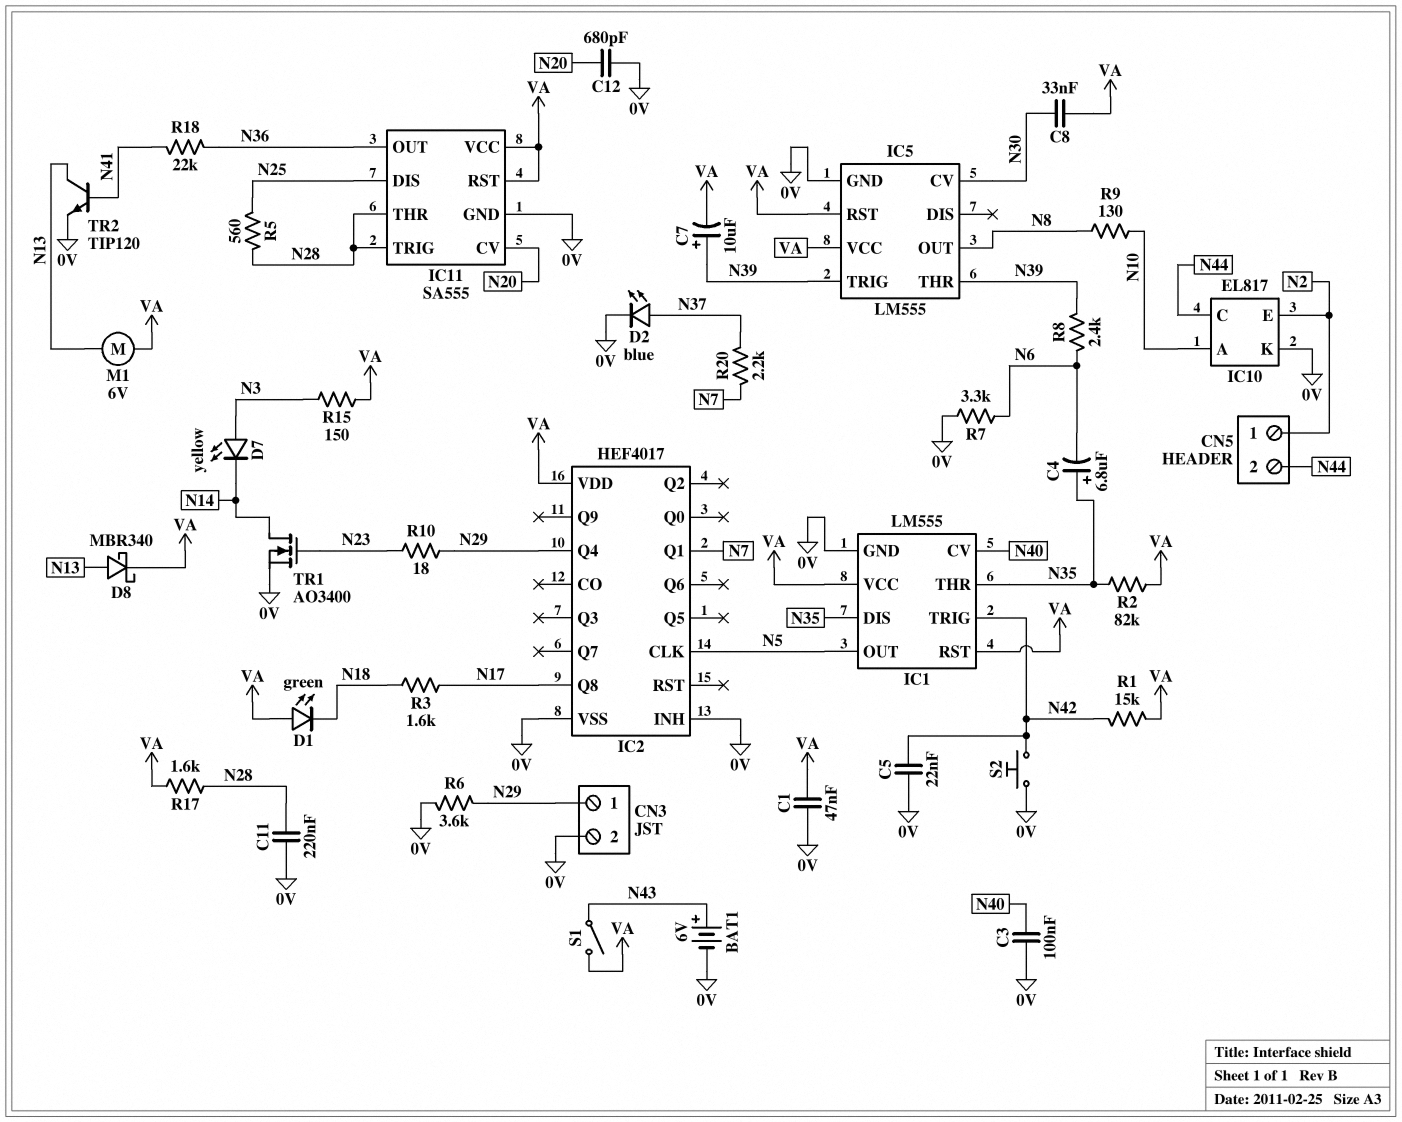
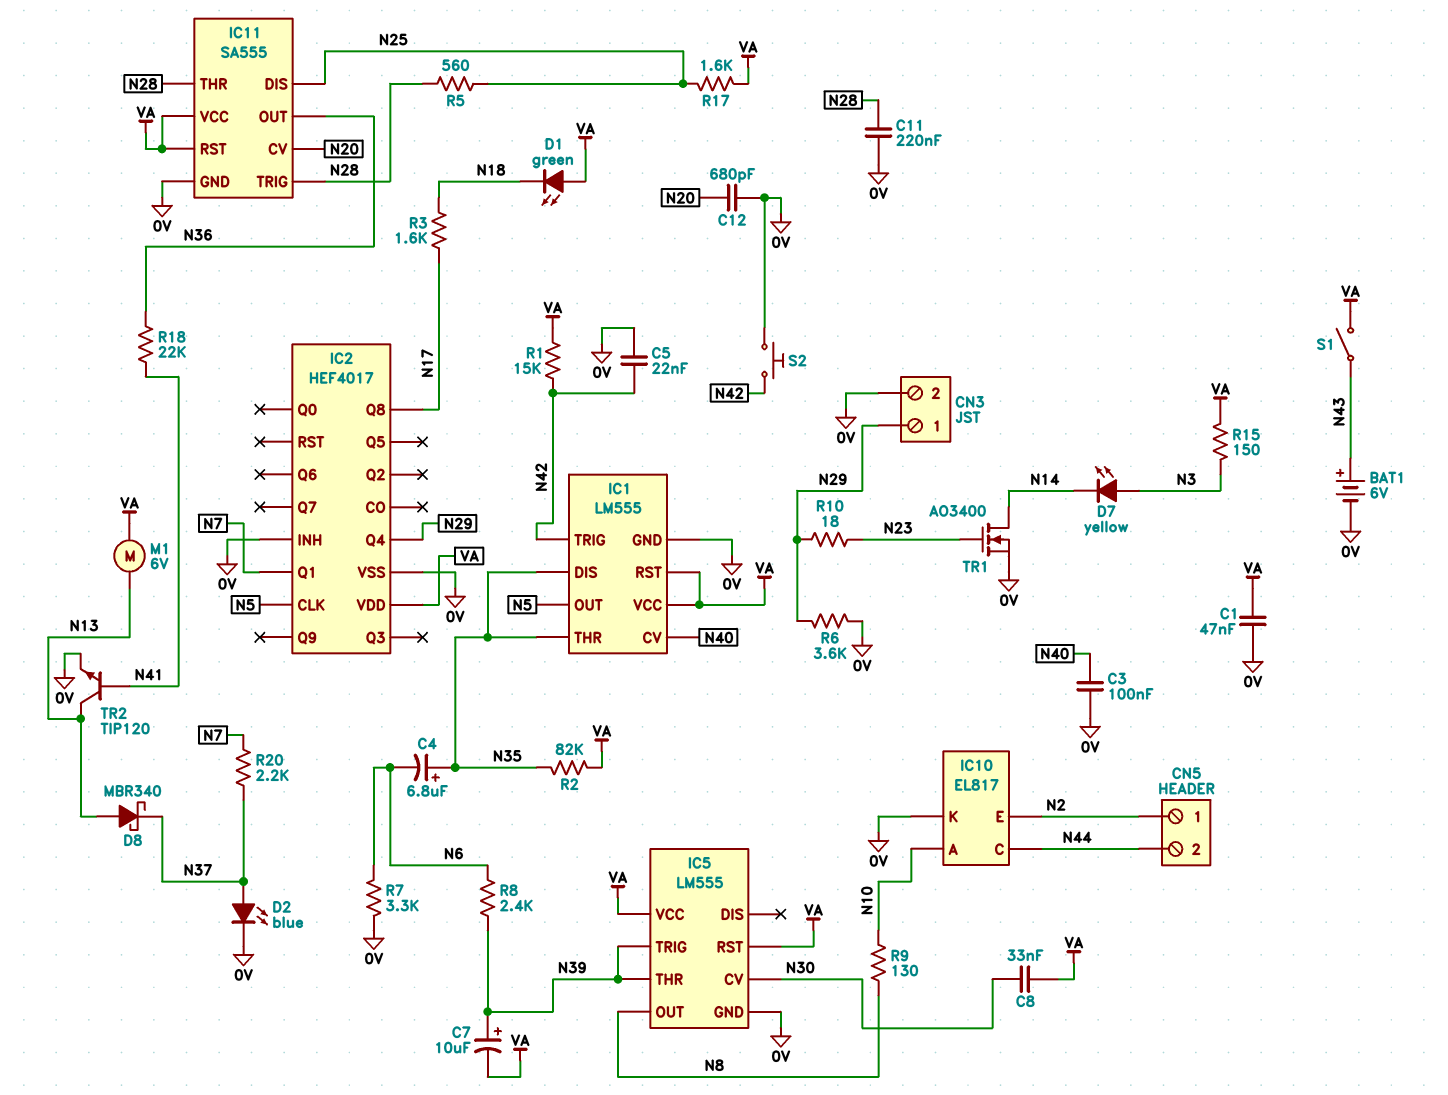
D8: schottky MBR340 (A N13, K VA) -> schottky MBR340 (A N13, K N37)
R17: 1.6k (N28, VA) -> 1.6k (N25, VA)

